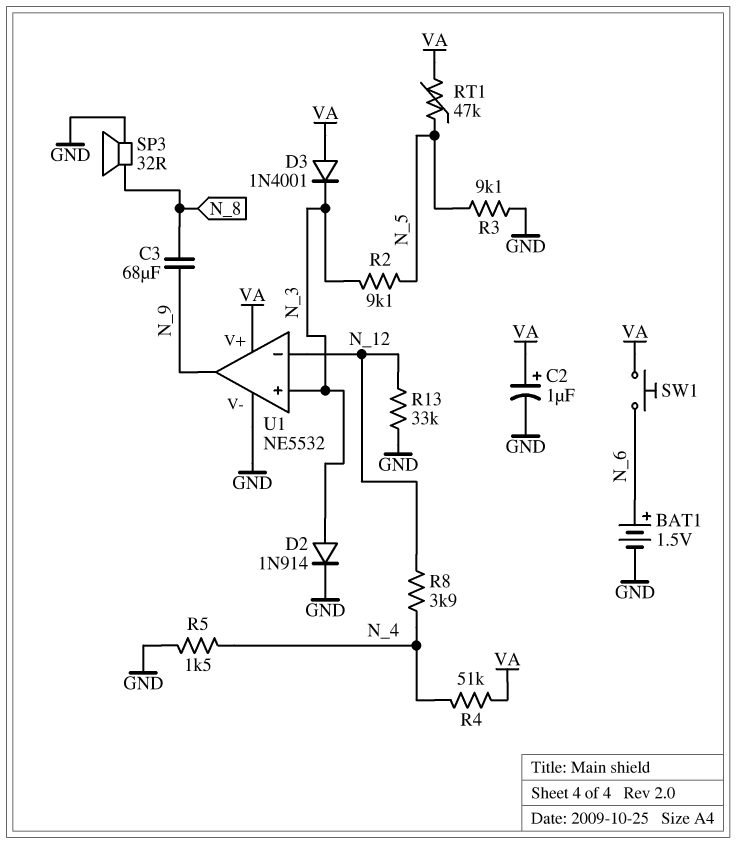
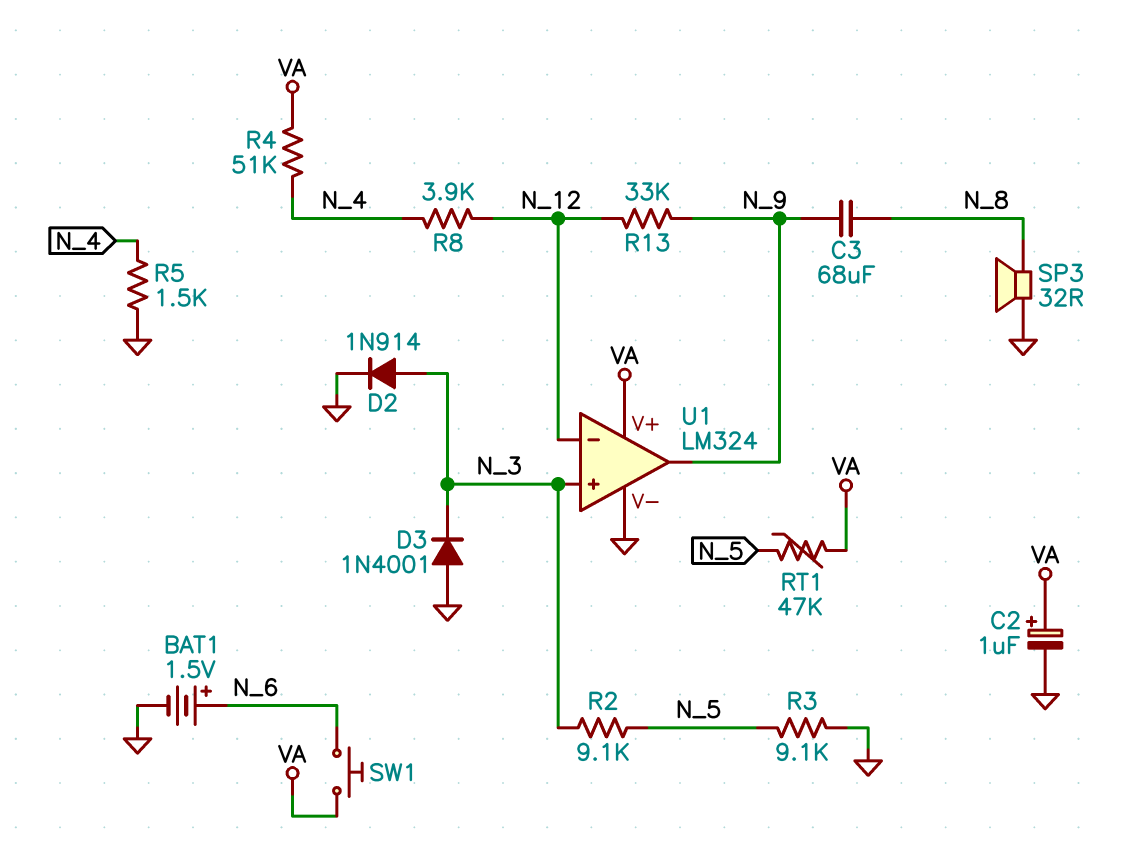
D3: diode 1N4001 (A VA, K N_3) -> diode 1N4001 (A GND, K N_3)
R13: 33k (GND, N_12) -> 33k (N_9, N_12)
U1: NE5532 -> LM324

